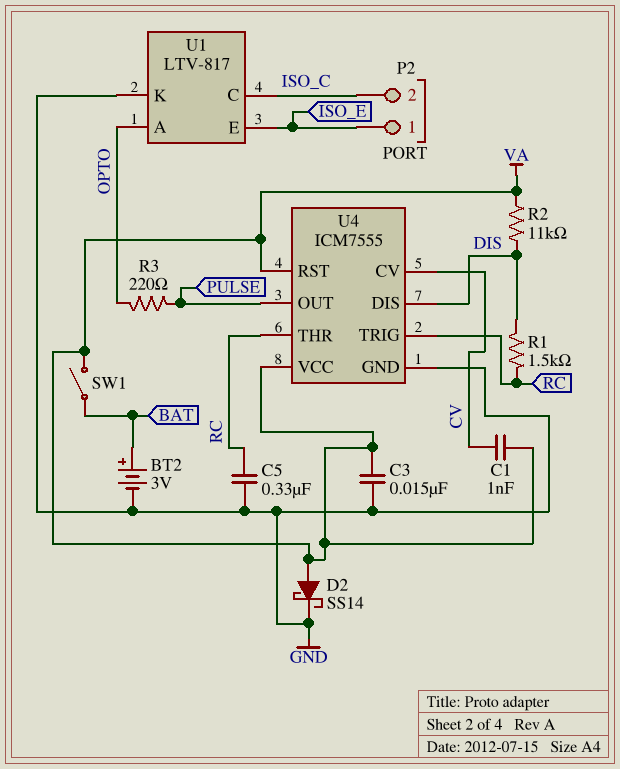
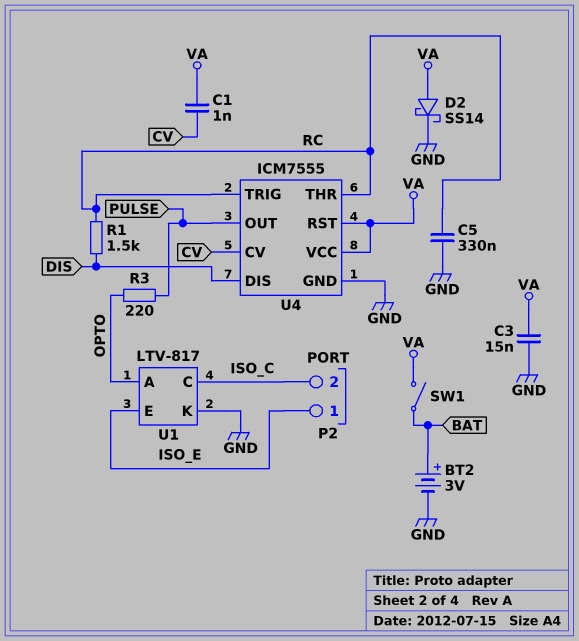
R2: 11k (DIS, VA) -> none

